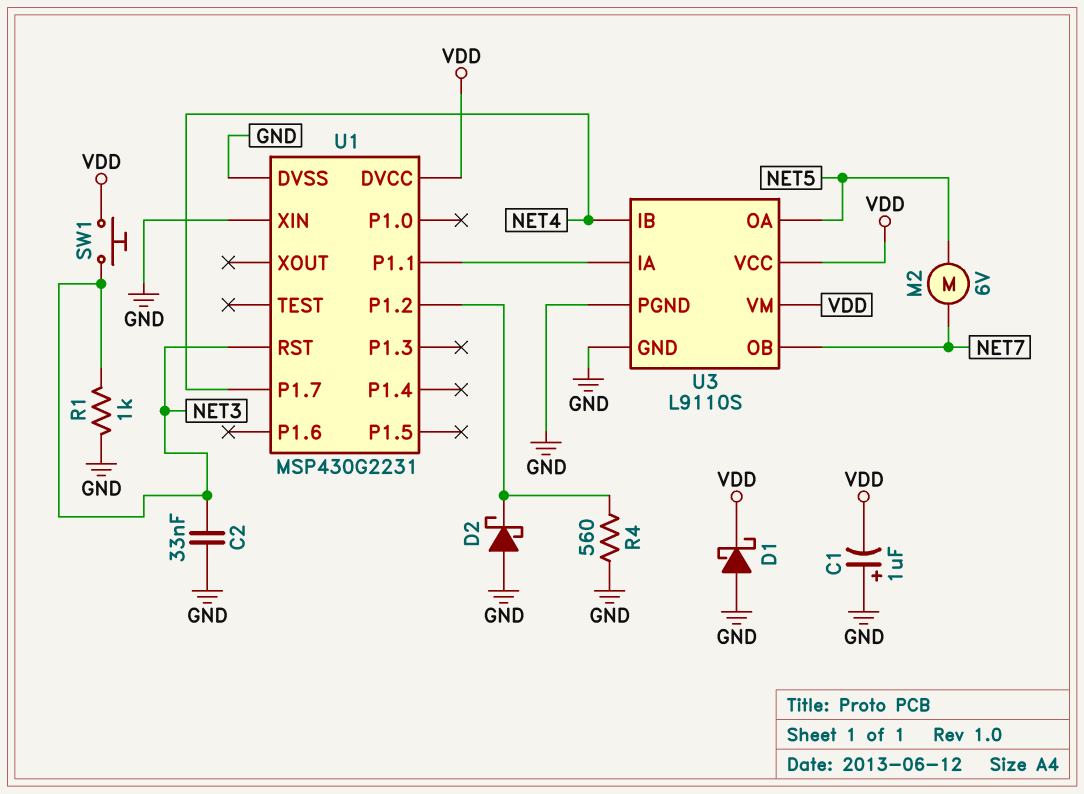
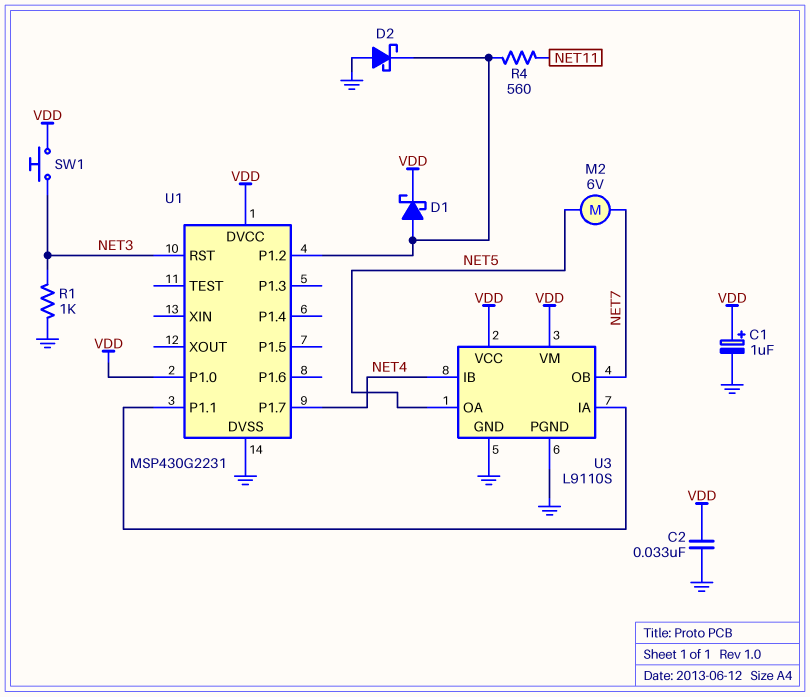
C1: 1uF (plus GND, minus VDD) -> 1uF (plus VDD, minus GND)
C2: 33nF (GND, NET3) -> 33nF (GND, VDD)
D1: schottky (A GND, K VDD) -> schottky (A U1/P1.2, K VDD)
R4: 560 (GND, U1/P1.2) -> 560 (NET11, U1/P1.2)
U1 pin P1.0: none -> VDD
U1 pin XIN: GND -> none

